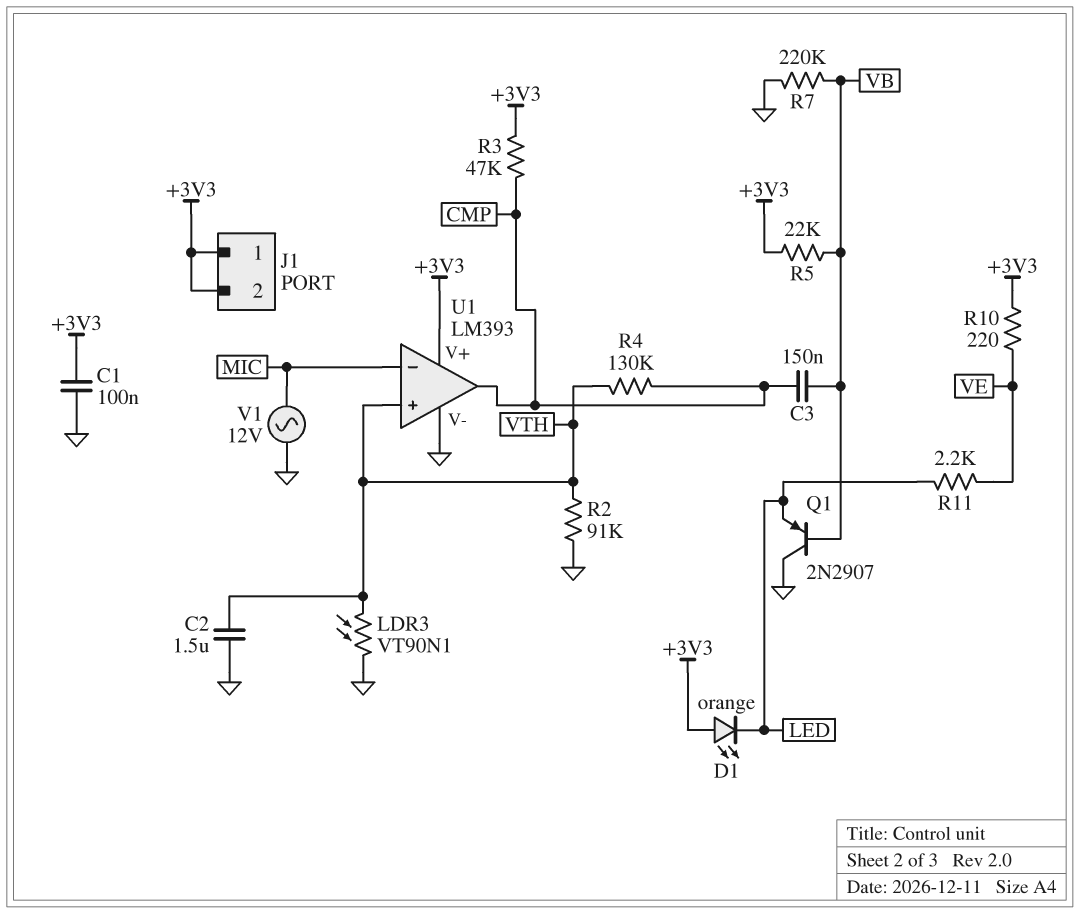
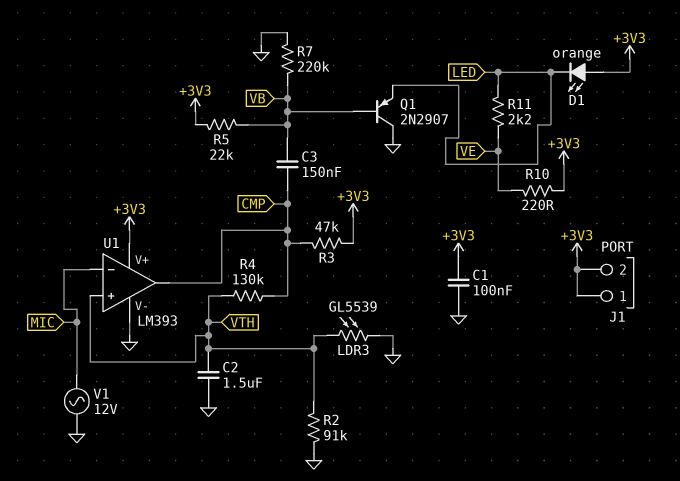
LDR3: VT90N1 (GND, VTH) -> GL5539 (GND, VTH)

